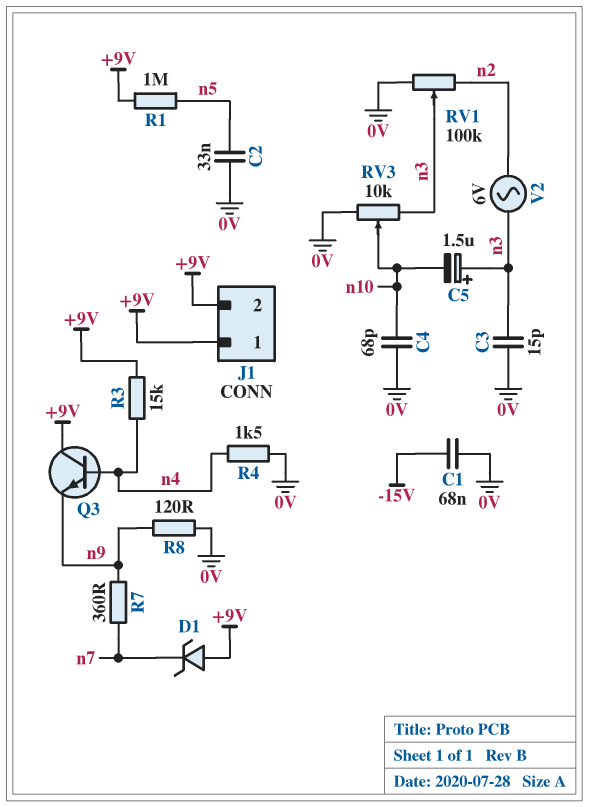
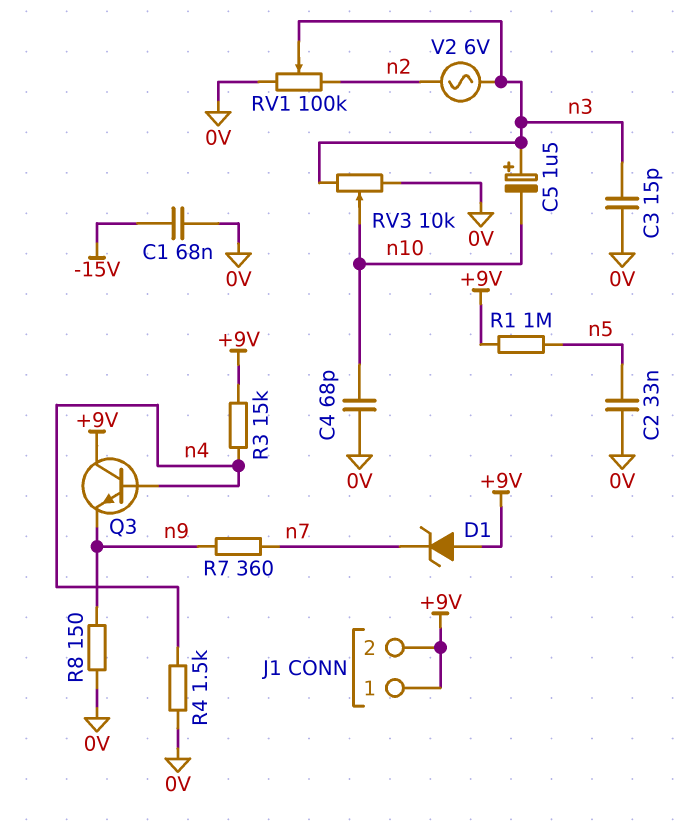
R8: 120 (0V, n9) -> 150 (0V, n9)

